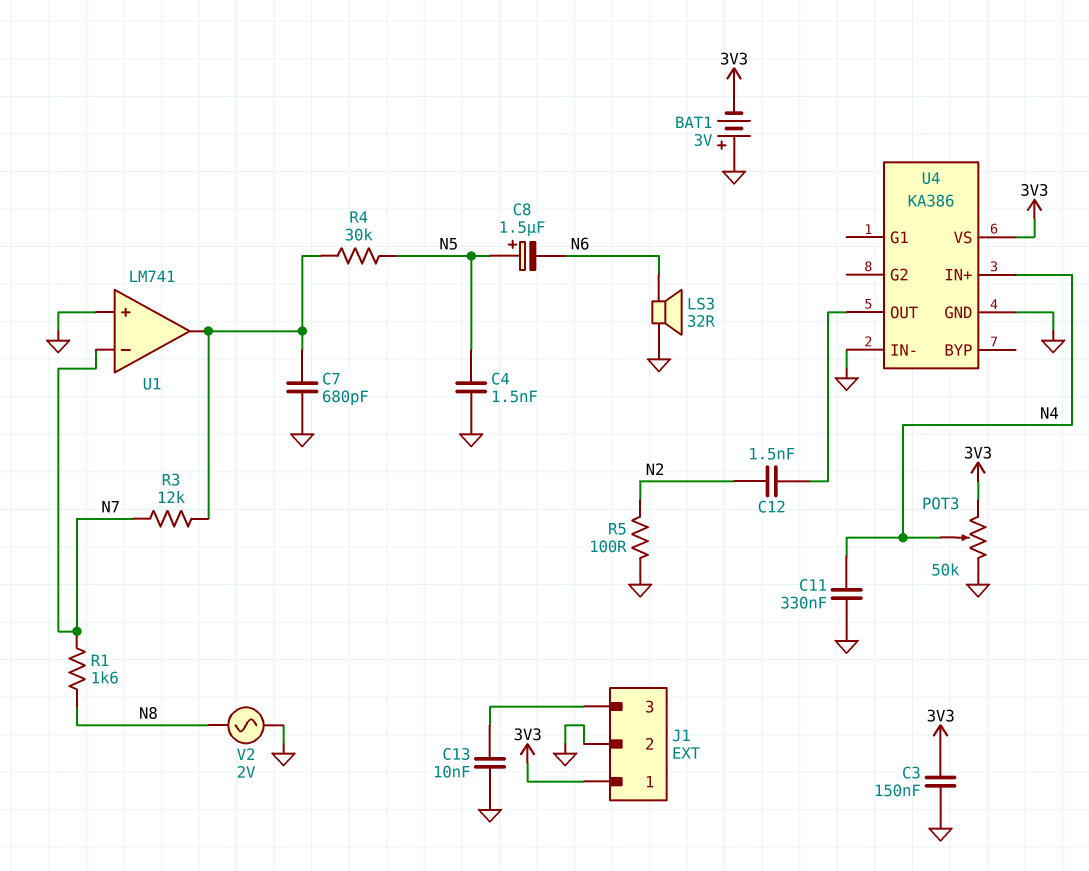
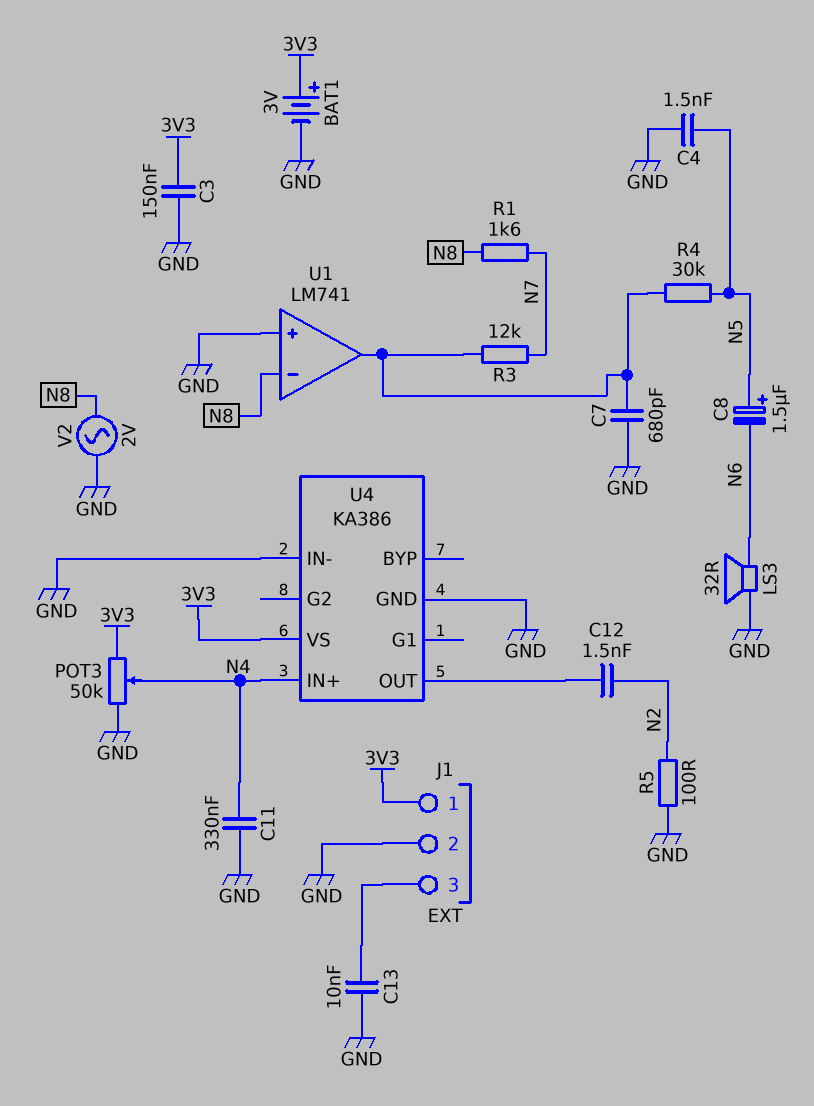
BAT1: 3V (plus GND, minus 3V3) -> 3V (plus 3V3, minus GND)
U1 pin in-: N7 -> N8

